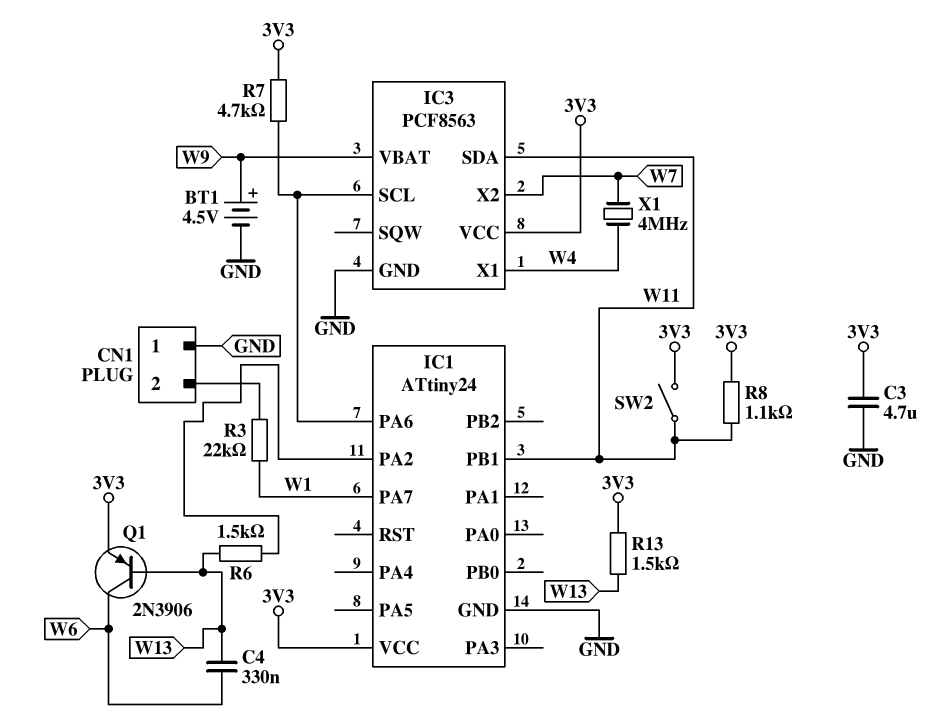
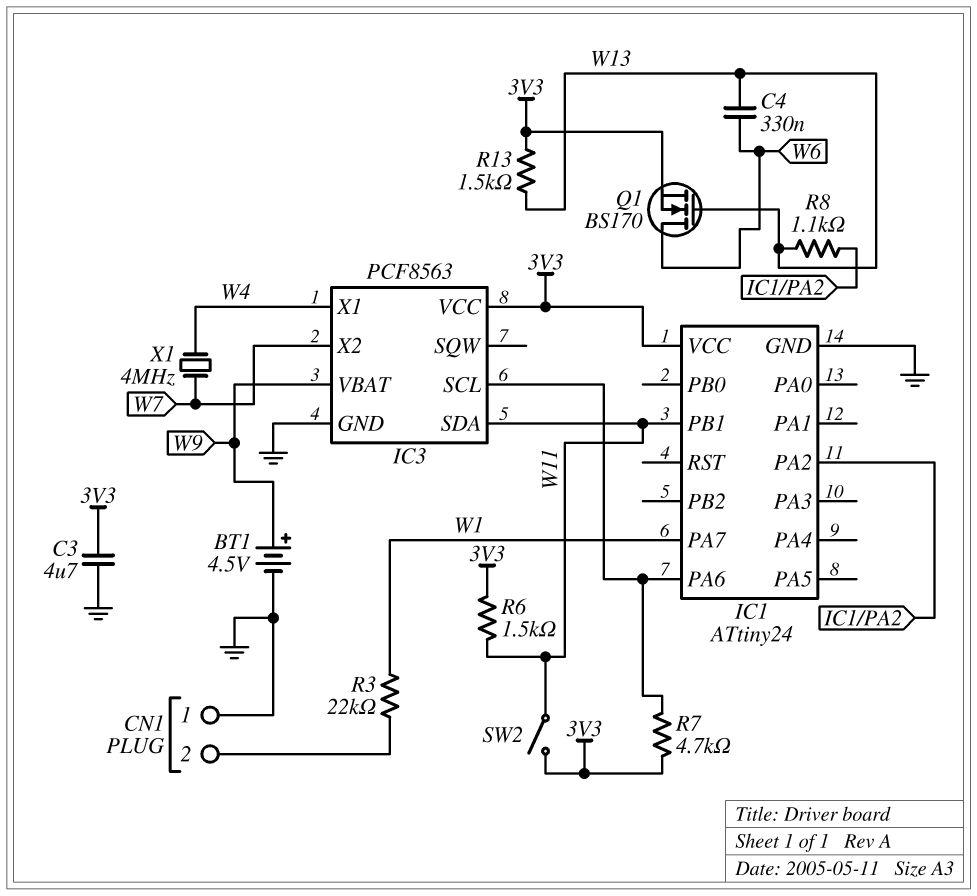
Q1: PNP 2N3906 (B W13, C W6, E 3V3) -> NMOS BS170 (G W13, D W6, S 3V3)
R6: 1.5k (IC1/PA2, W13) -> 1.5k (3V3, W11)
R8: 1.1k (3V3, W11) -> 1.1k (IC1/PA2, W13)

